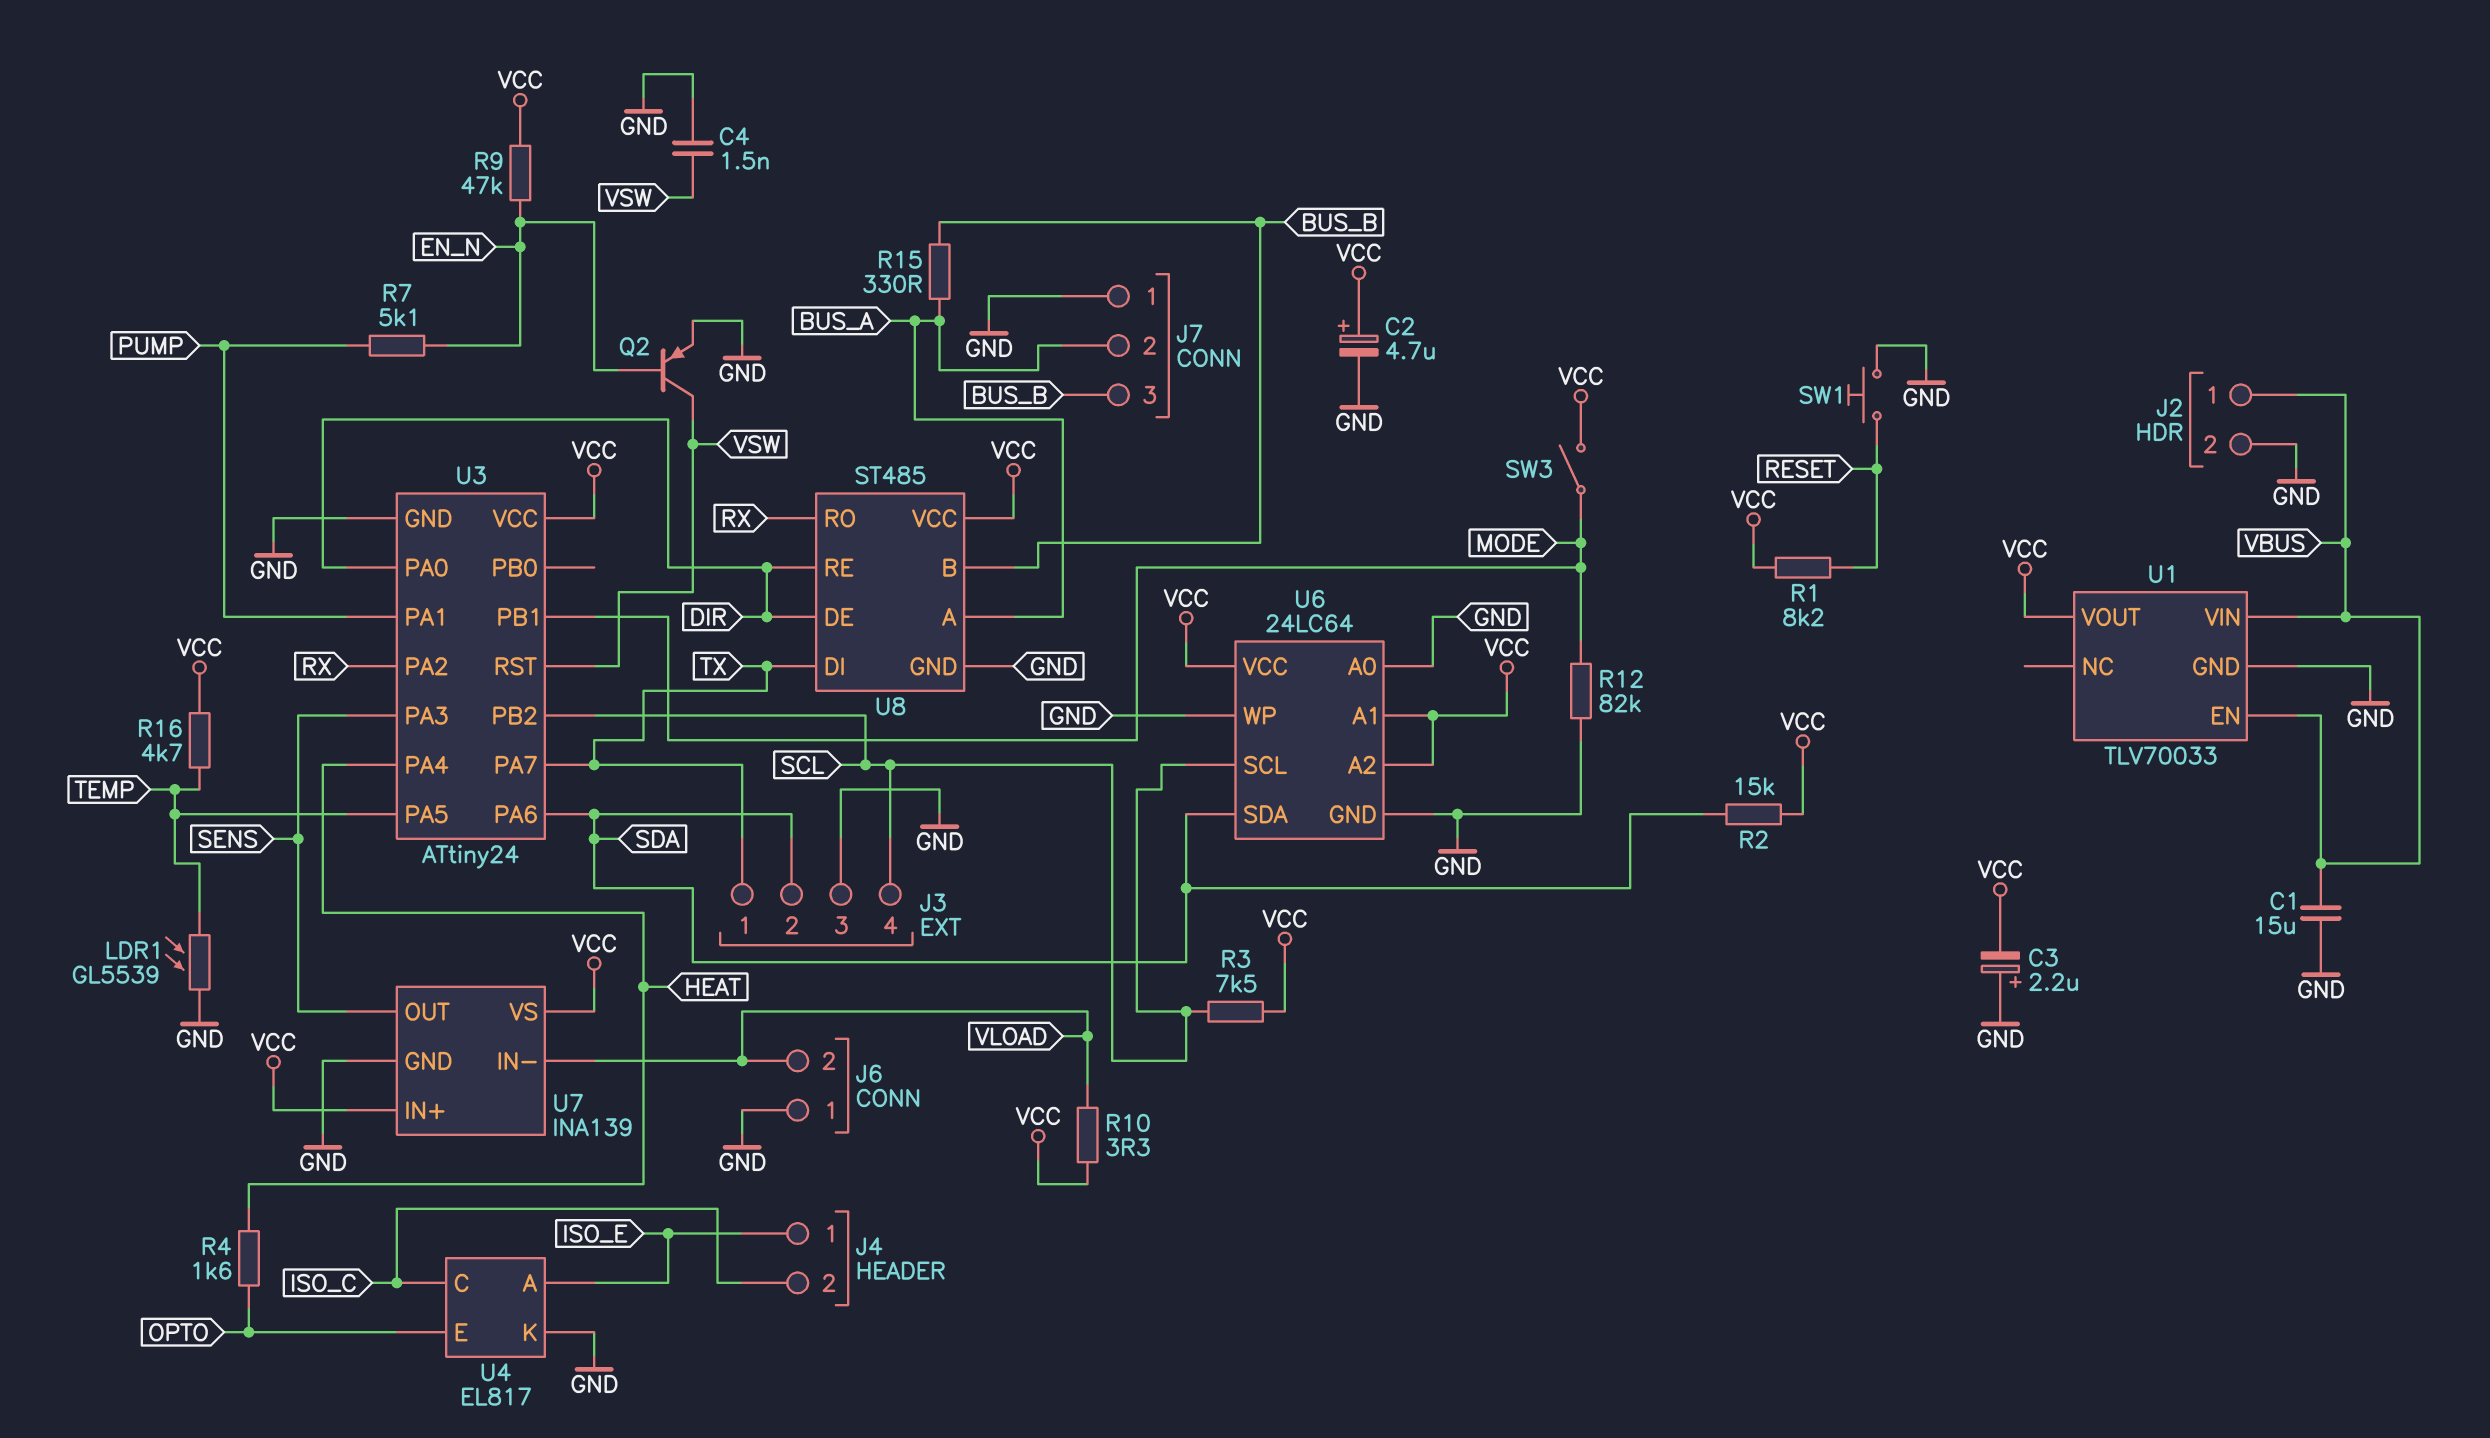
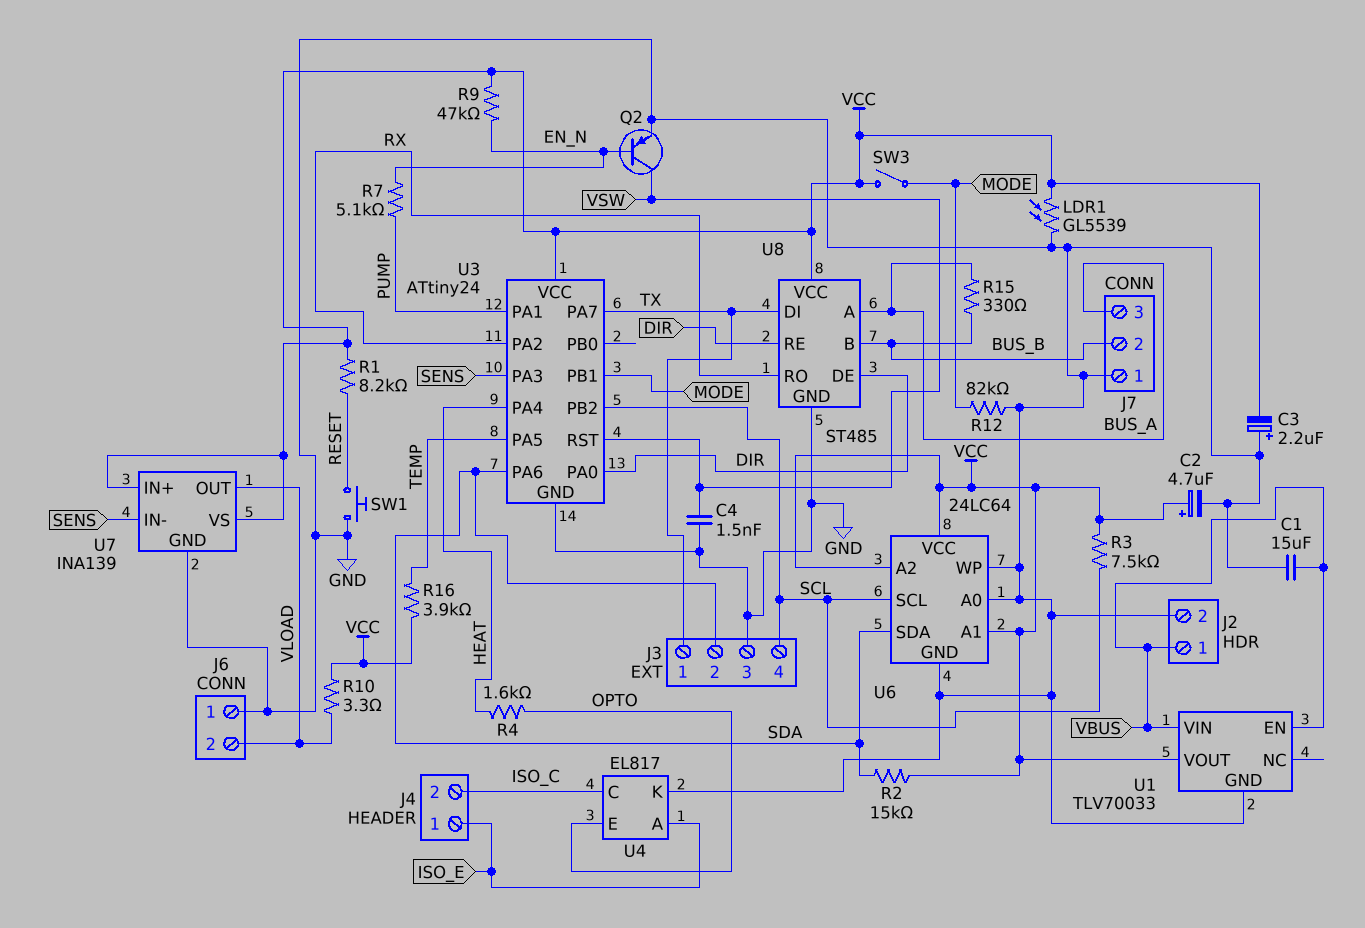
J7 pin 2: BUS_A -> BUS_B
J7 pin 3: BUS_B -> BUS_A
LDR1: GL5539 (GND, TEMP) -> GL5539 (GND, VCC)
R16: 4.7k (TEMP, VCC) -> 3.9k (TEMP, VCC)
U7 pin IN-: VLOAD -> SENS
U7 pin OUT: SENS -> VLOAD

